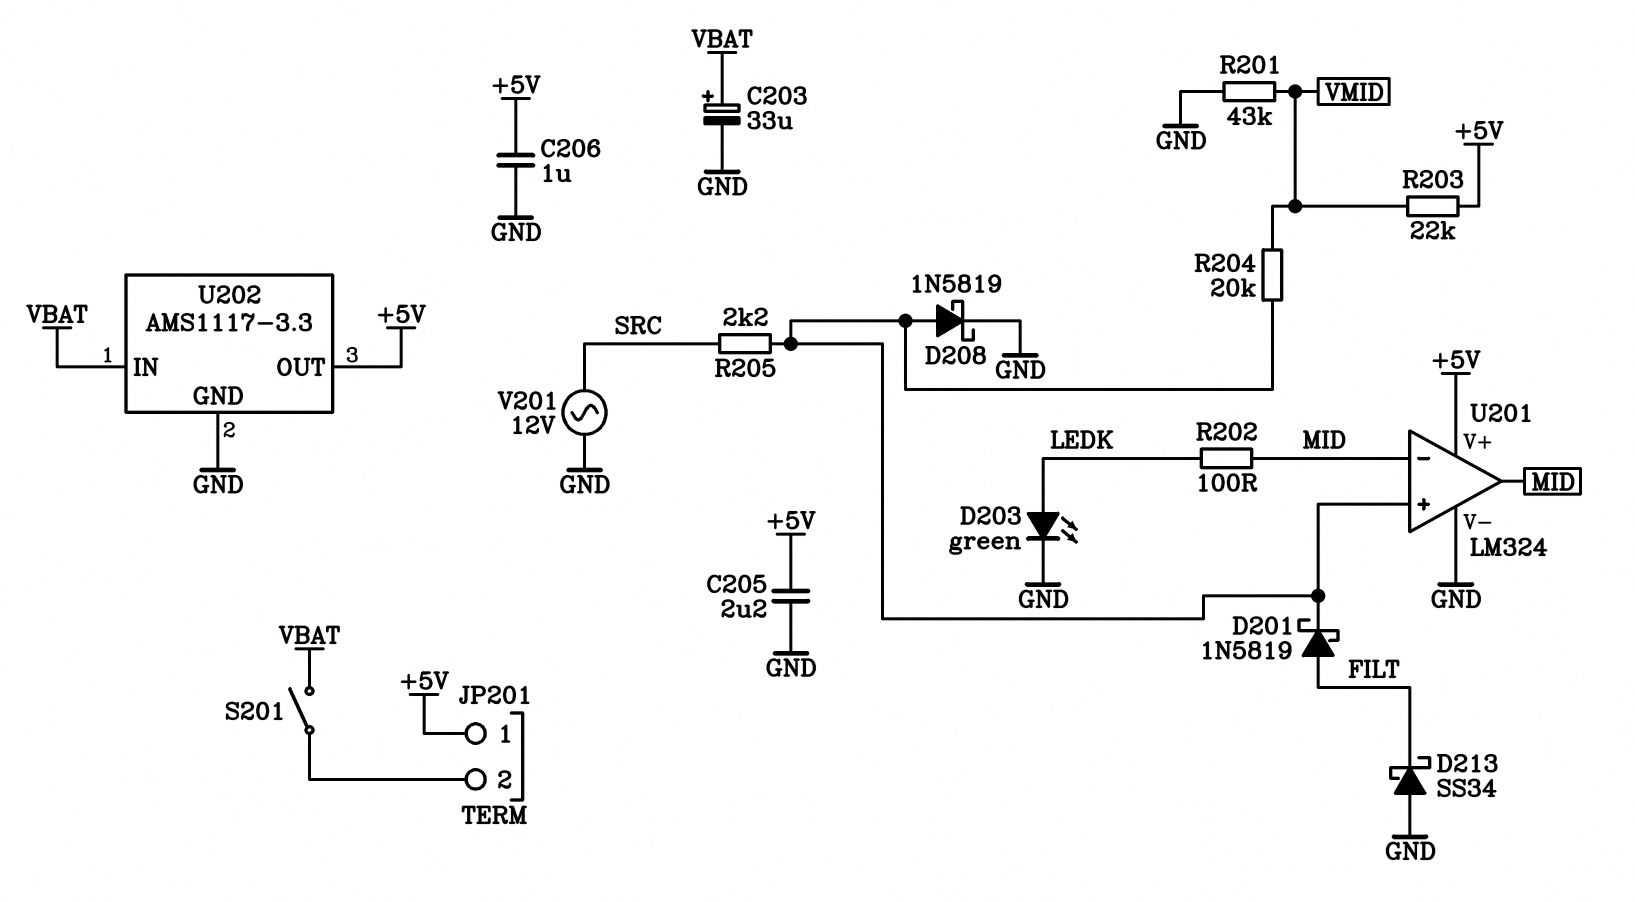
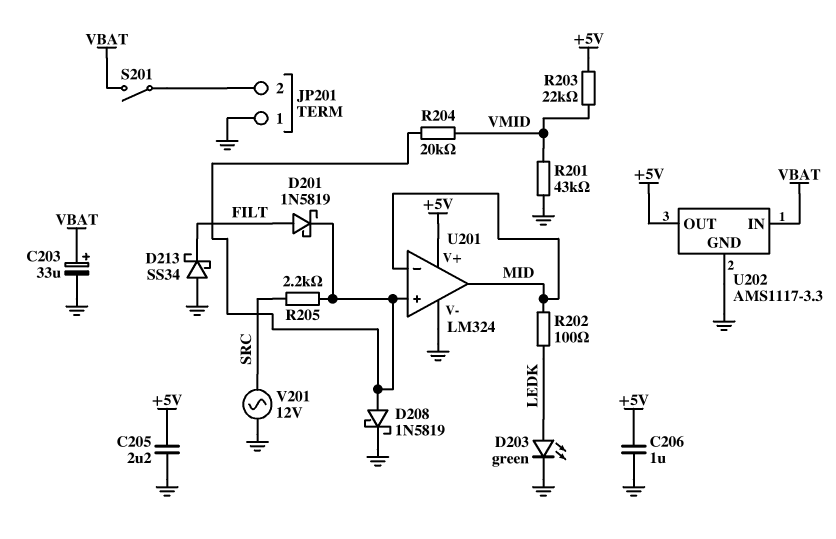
JP201 pin 1: +5V -> GND

